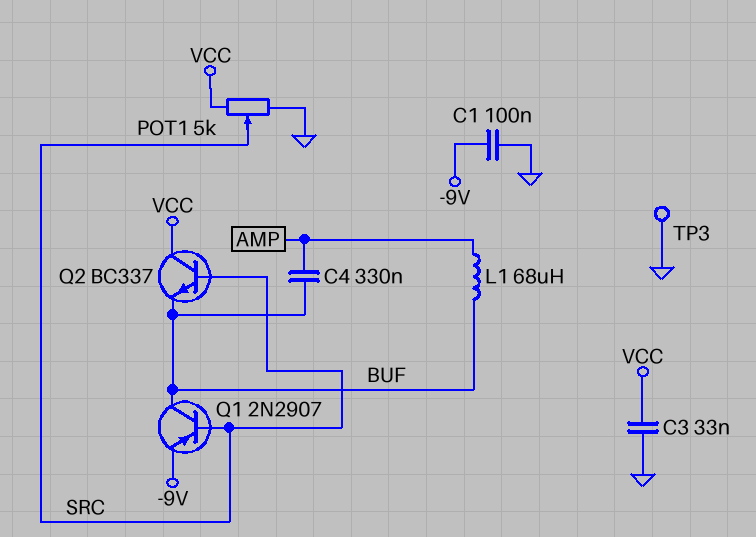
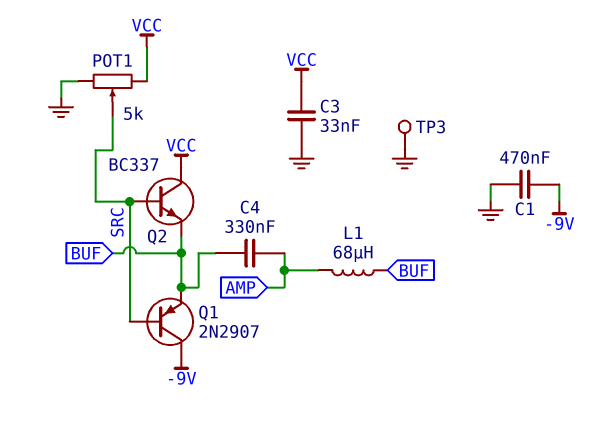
C1: 100nF (-9V, GND) -> 470nF (-9V, GND)
Q1: PNP 2N2907 (B SRC, C BUF, E -9V) -> PNP 2N2907 (B SRC, C -9V, E BUF)

